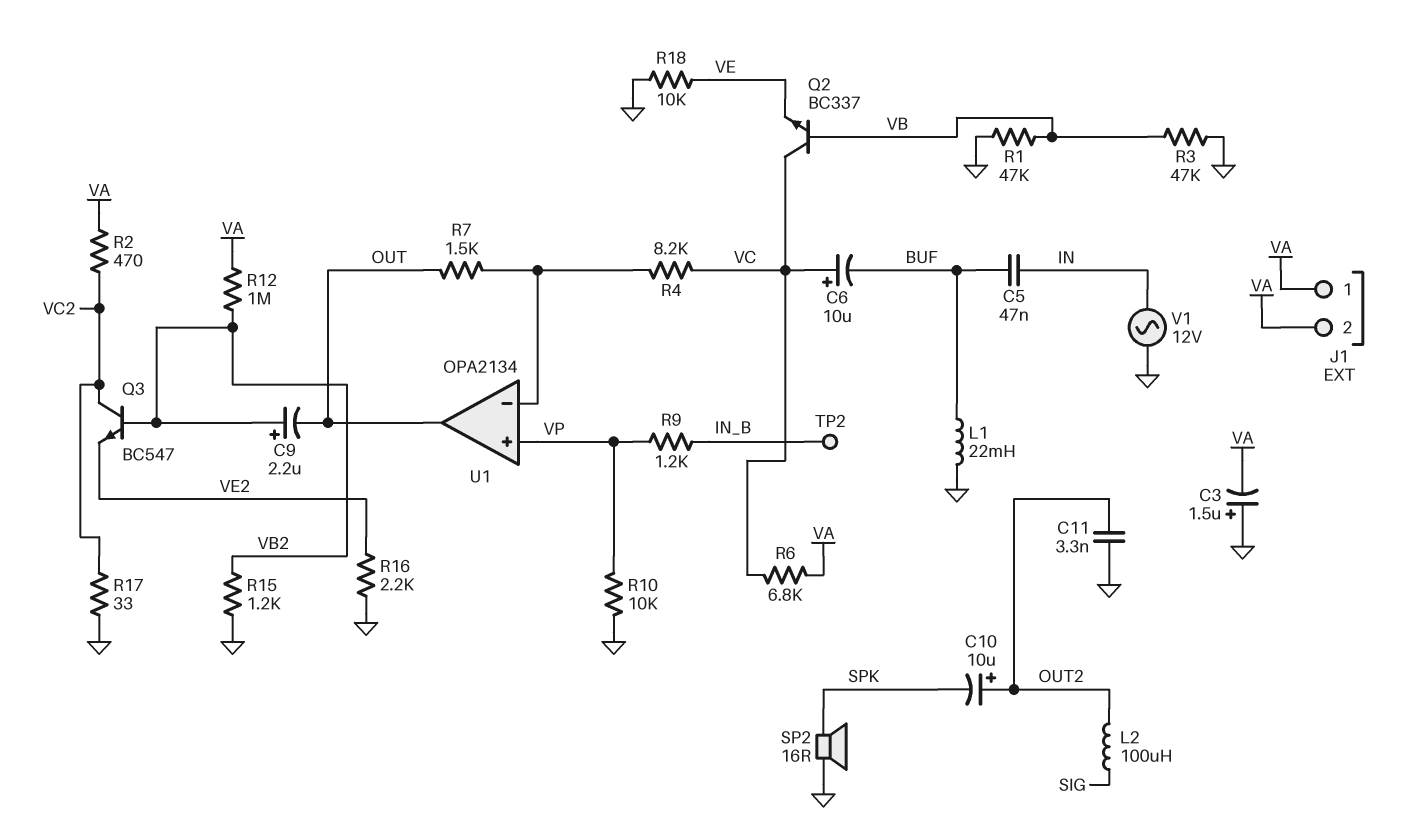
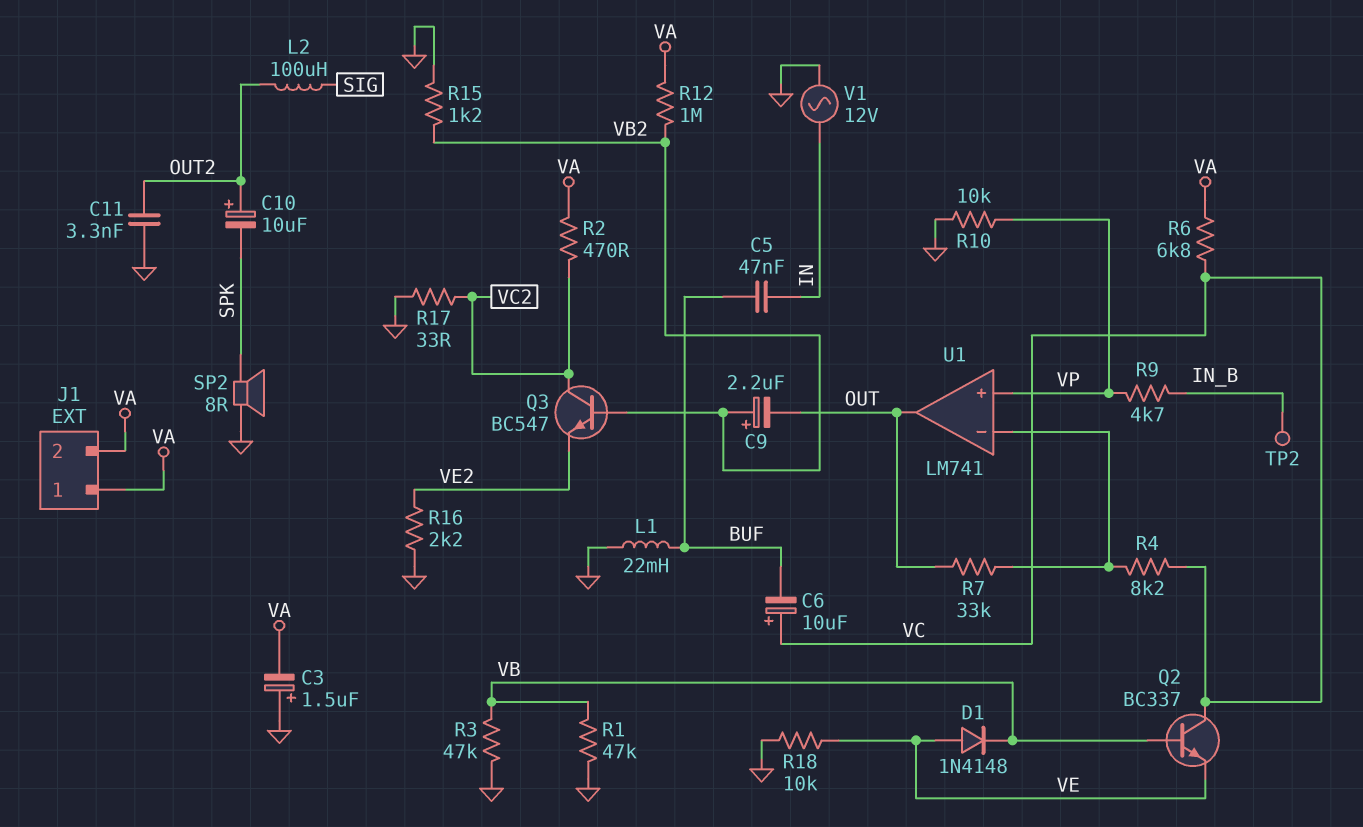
D1: none -> diode 1N4148 (A VE, K VB)
R7: 1.5k (OUT, U1/in-) -> 33k (OUT, U1/in-)
R9: 1.2k (IN_B, VP) -> 4.7k (IN_B, VP)
SP2: speaker 16R (GND, SPK) -> speaker 8R (GND, SPK)
U1: OPA2134 -> LM741

